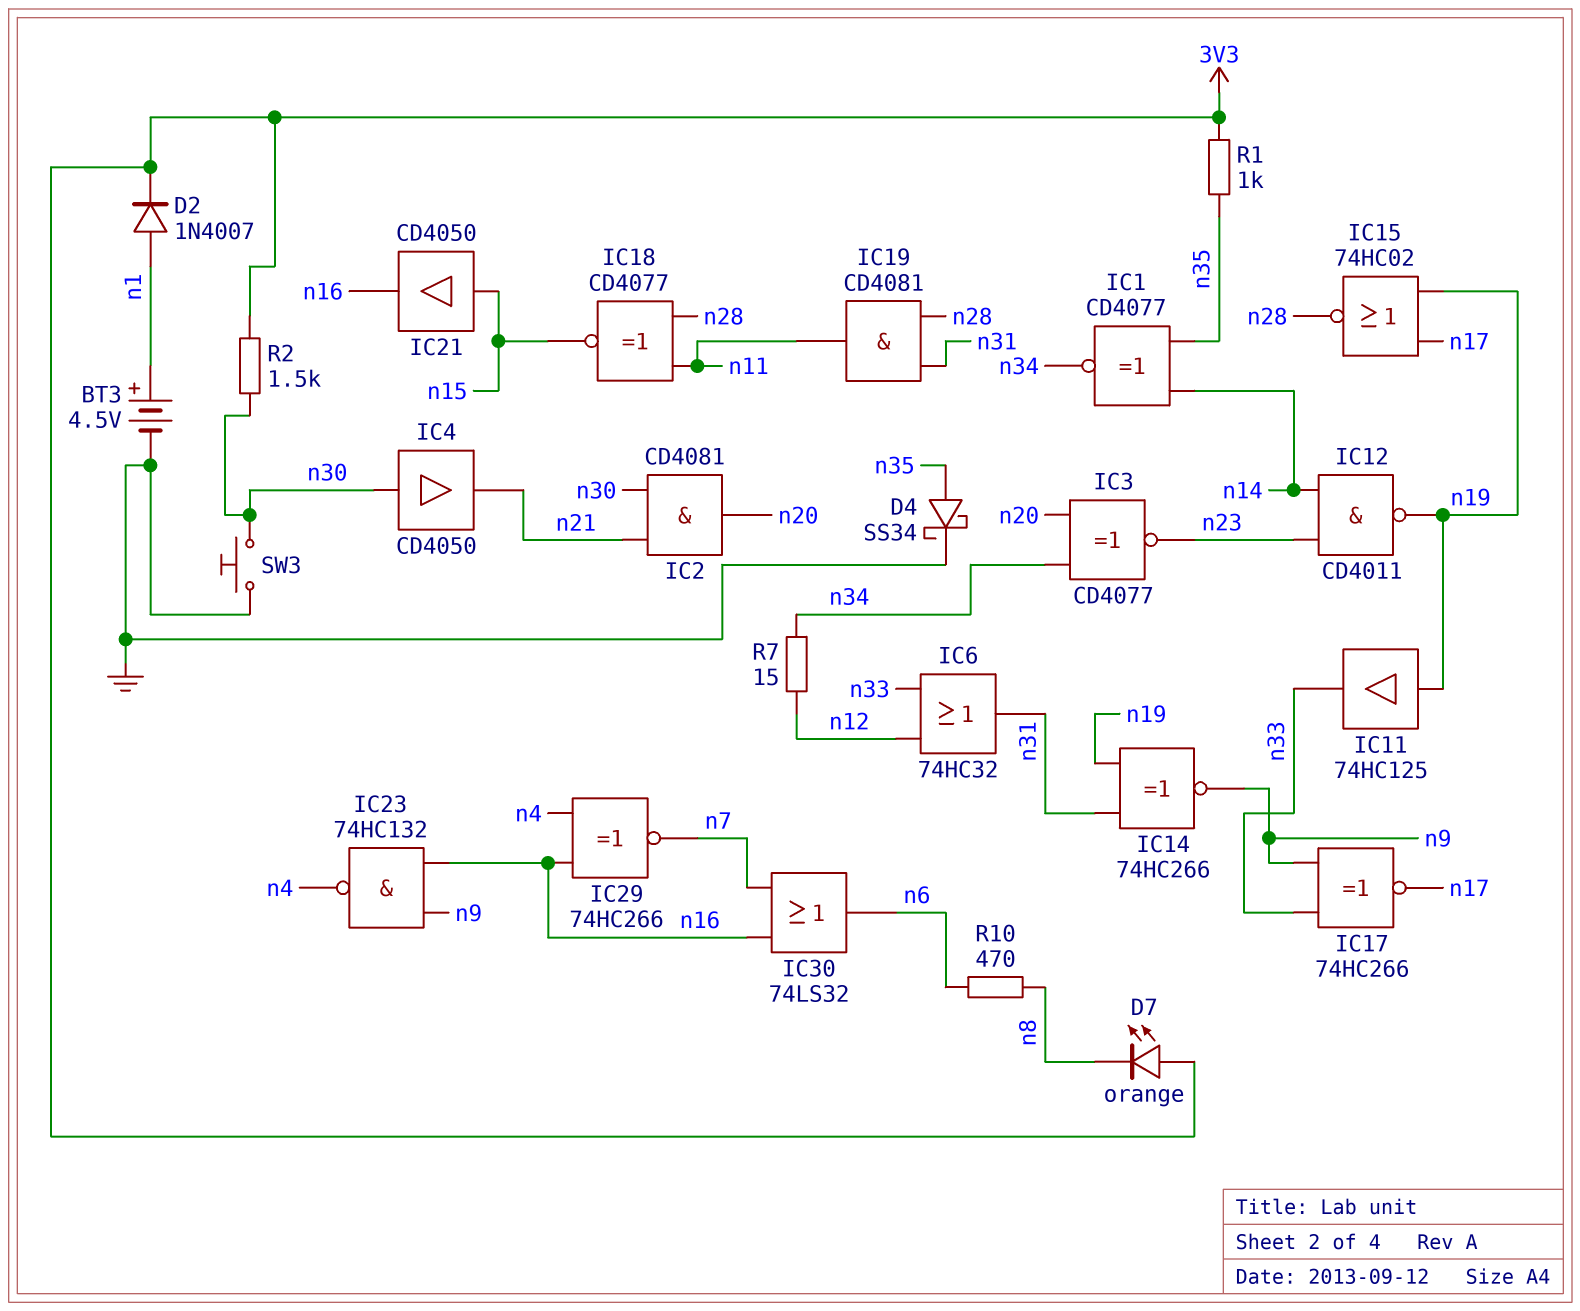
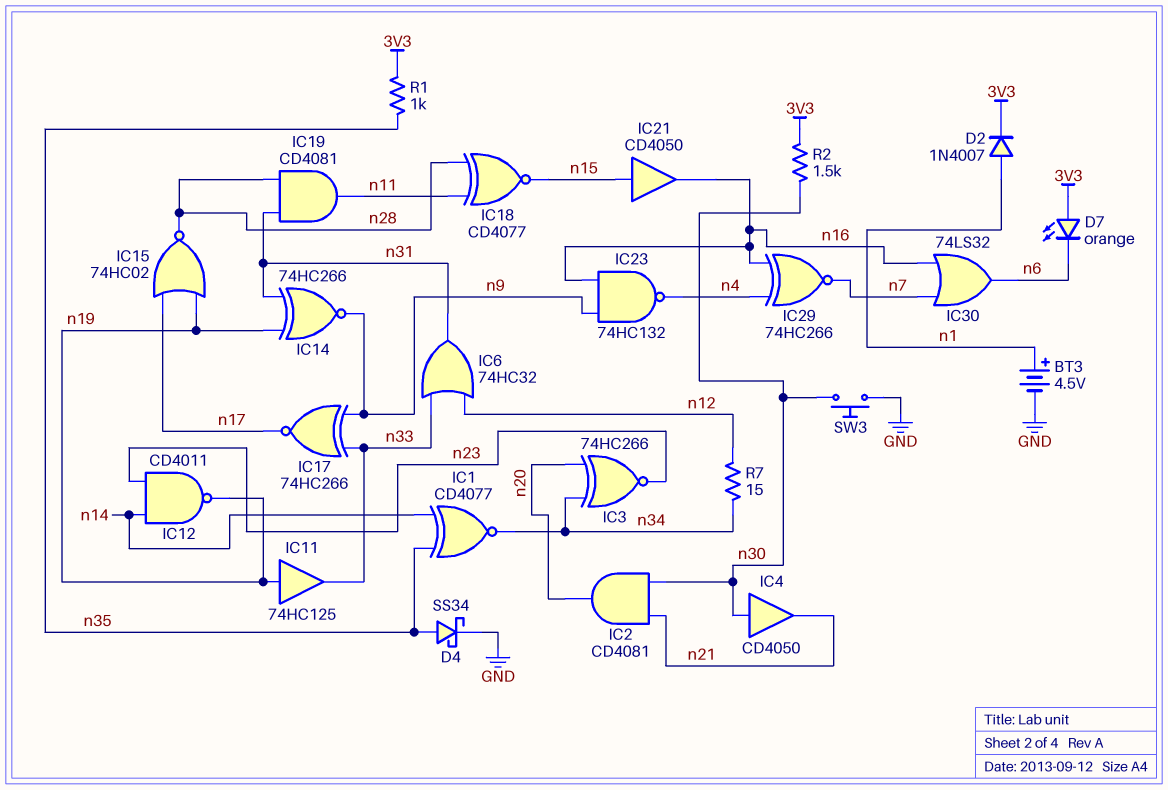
D7: LED orange (A 3V3, K n8) -> LED orange (A 3V3, K n6)
IC3: XNOR CD4077 (in n20, in n34, out n23) -> XNOR 74HC266 (in n20, in n34, out n23)
R10: 470 (n6, n8) -> none

